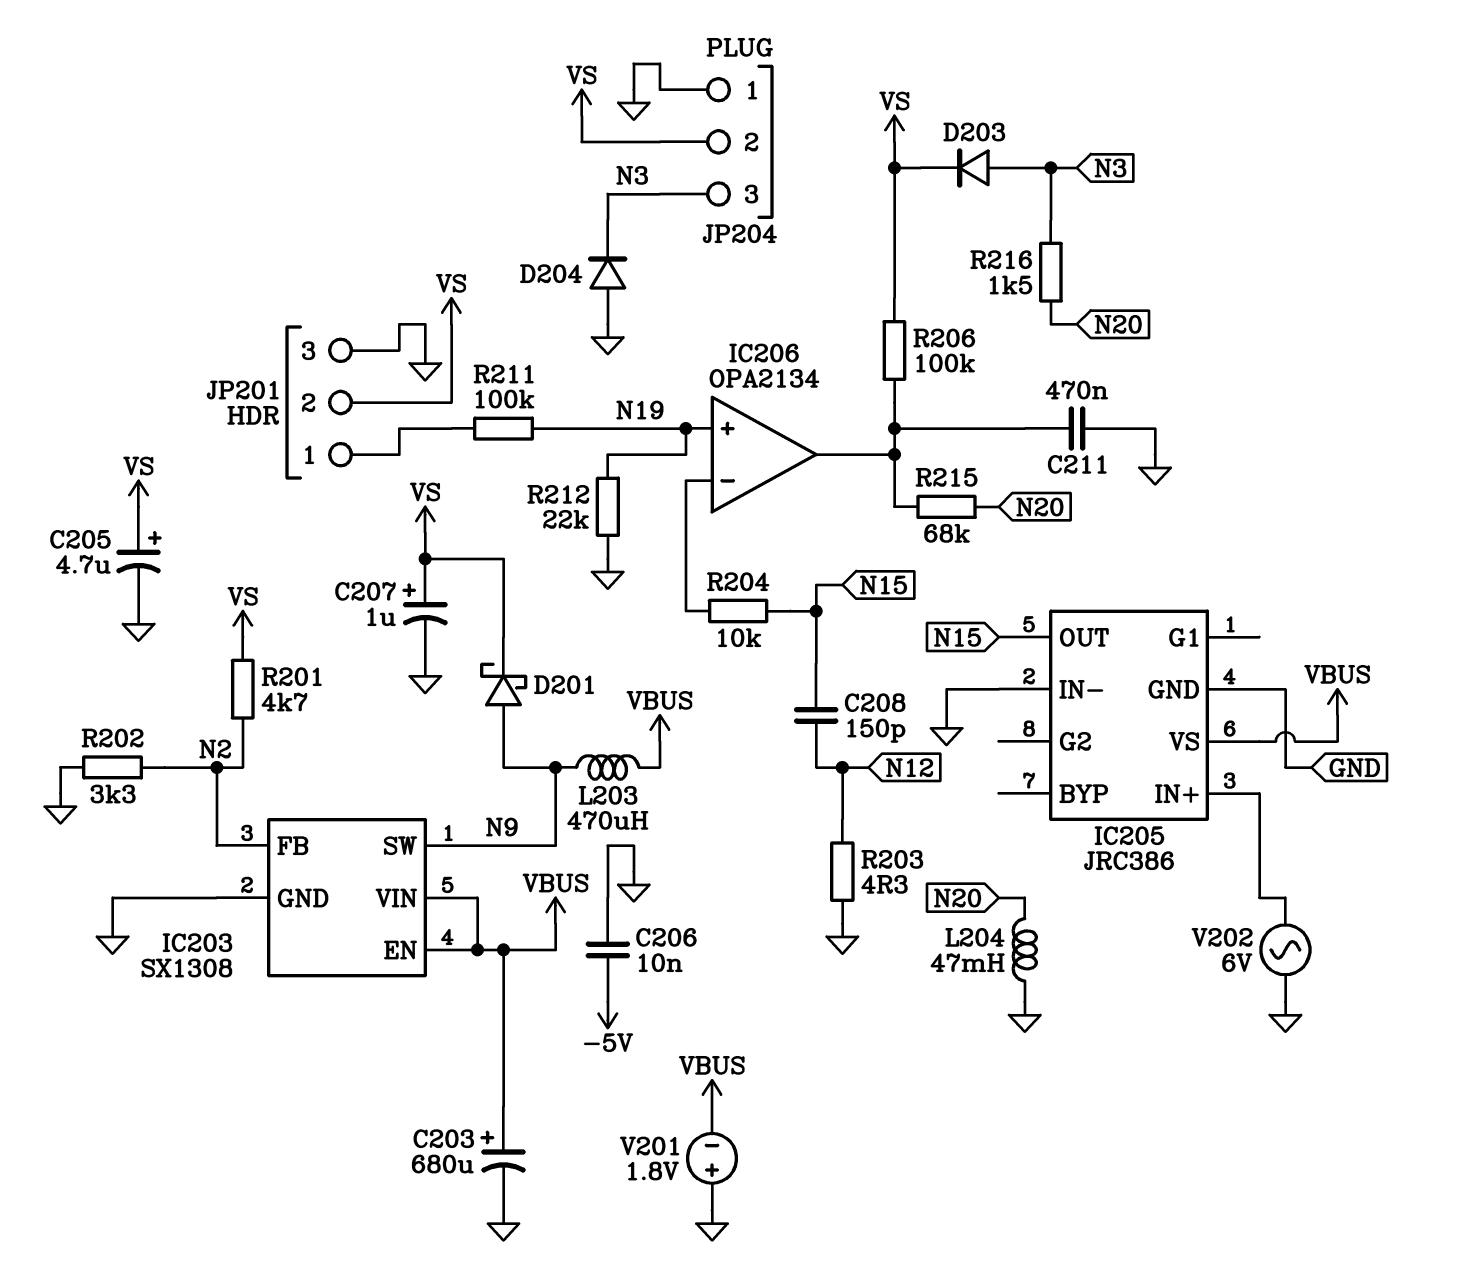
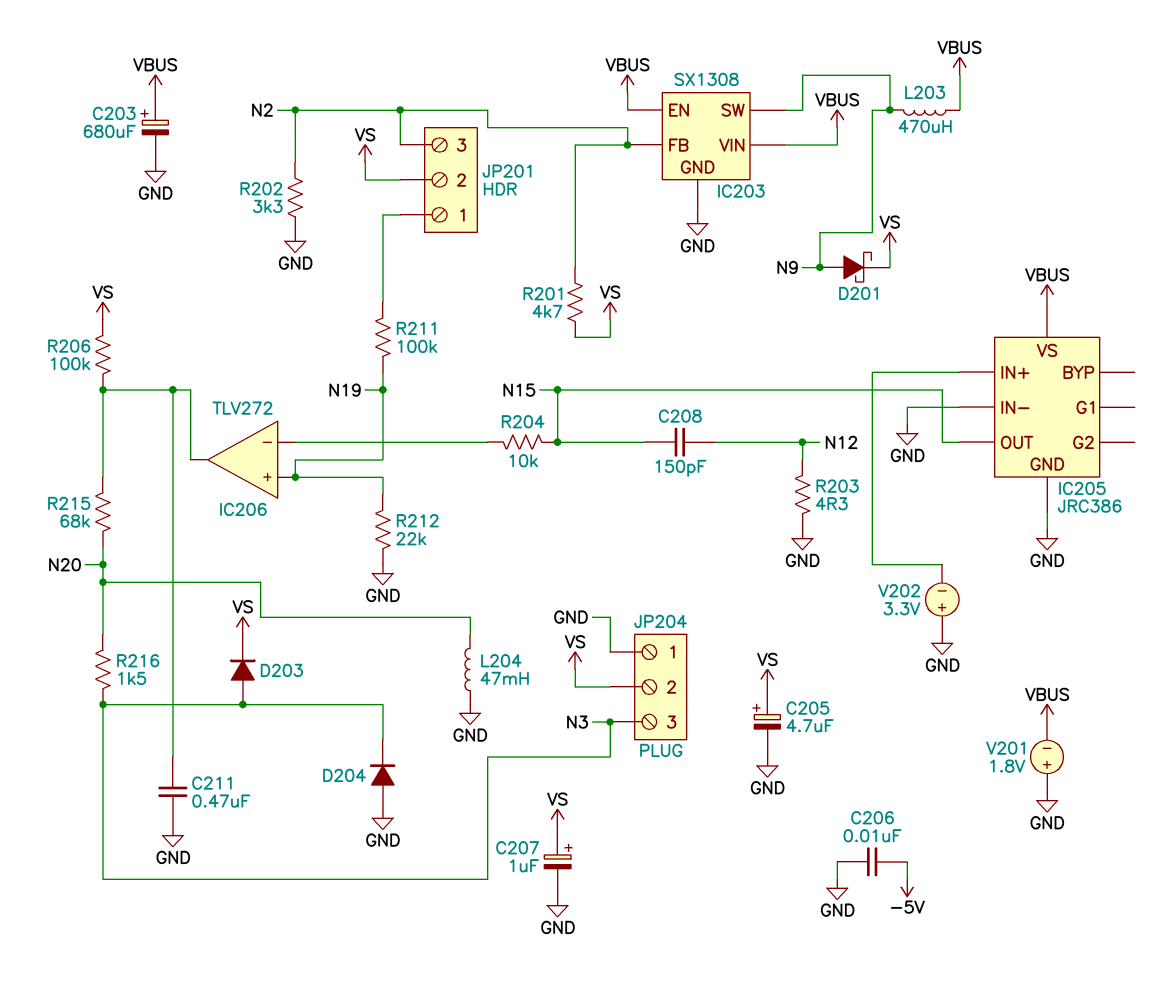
IC206: OPA2134 -> TLV272
JP201 pin 3: GND -> N2
V202: AC 6V (GND, IC205/IN+) -> 3.3V (plus GND, minus IC205/IN+)

